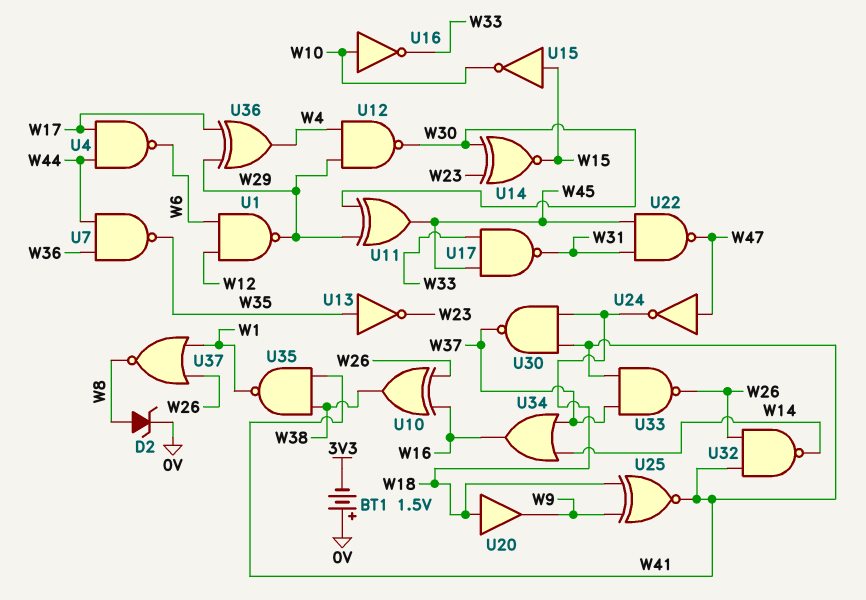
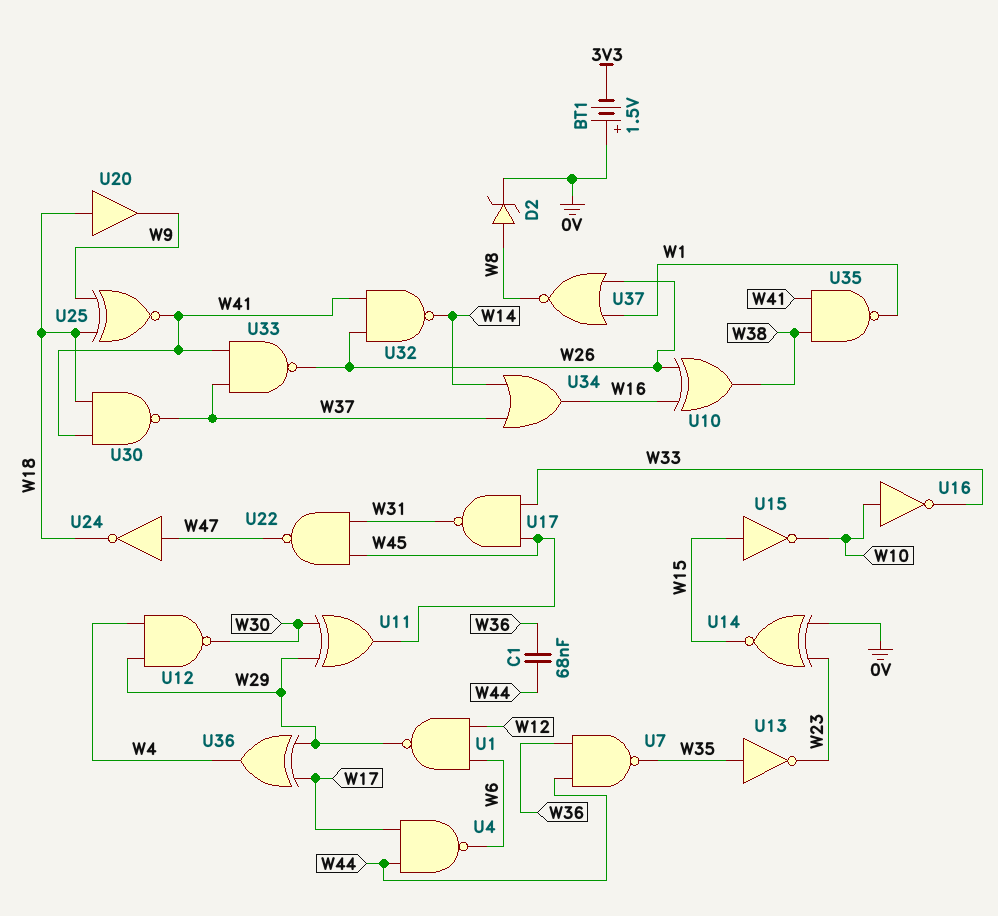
C1: none -> 68nF (W36, W44)
U14: XNOR (in W23, in W30, out W15) -> XNOR (in 0V, in W23, out W15)

